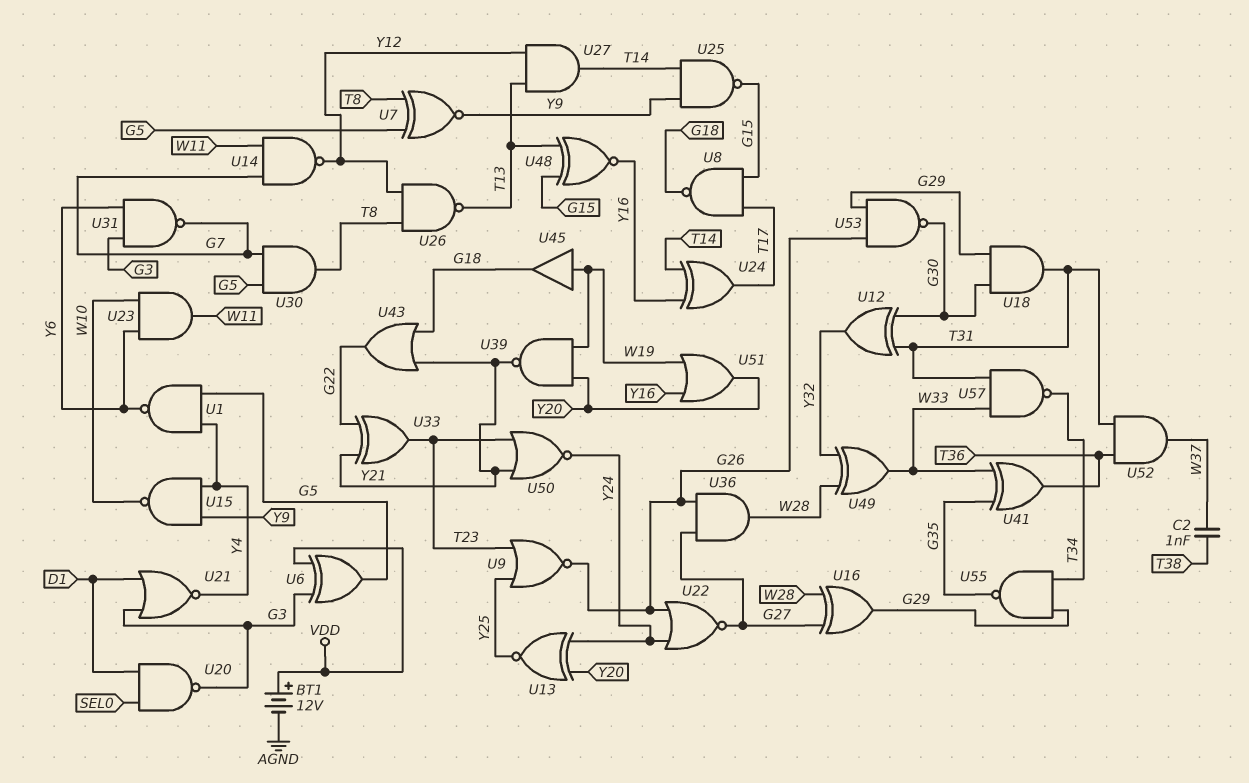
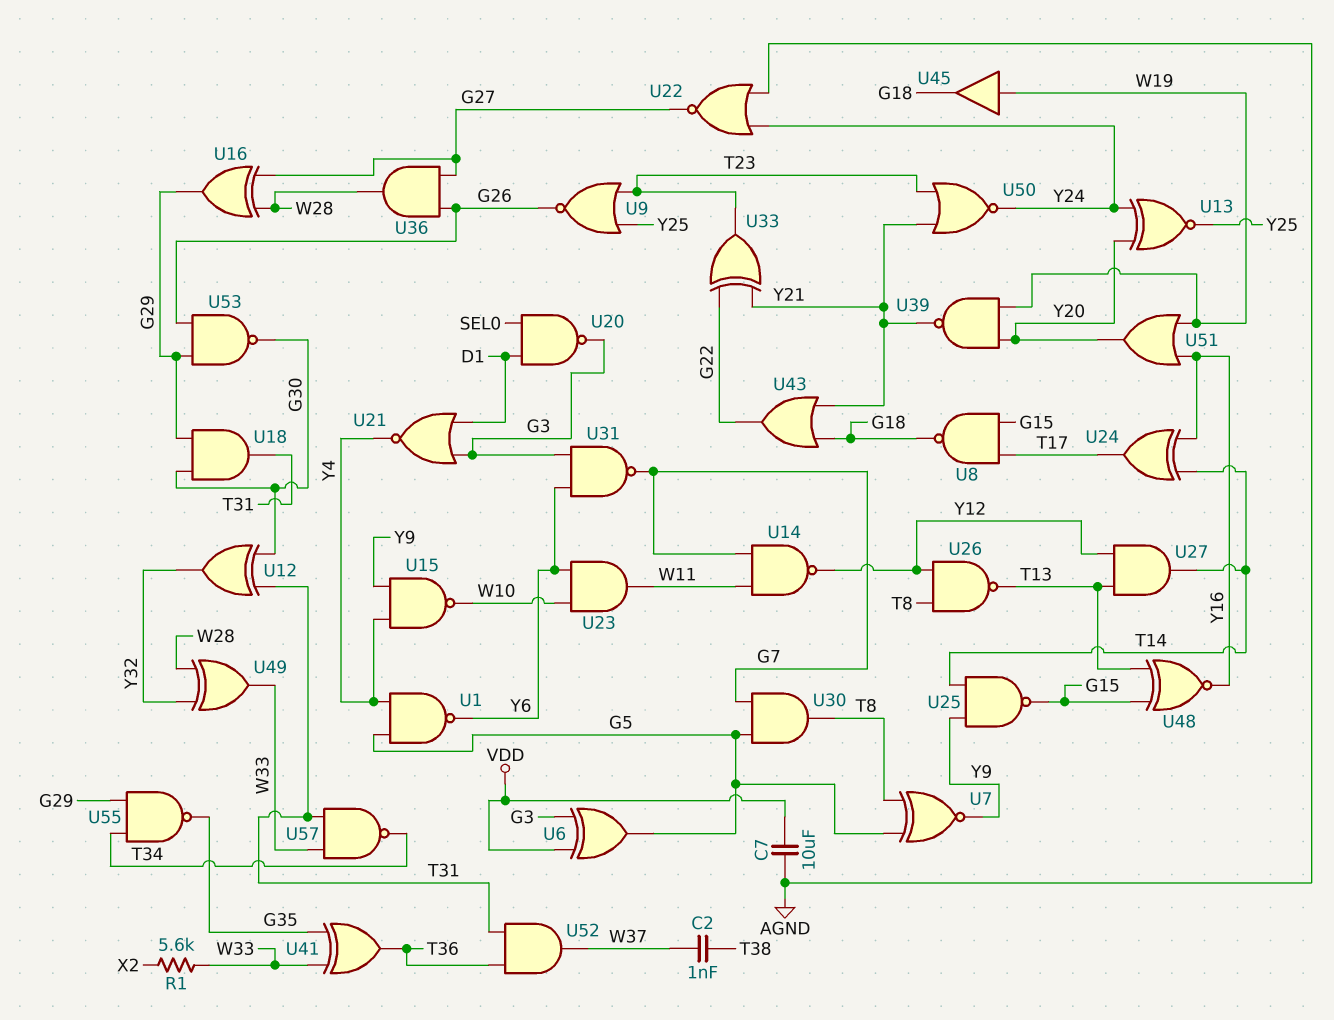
BT1: 12V (plus VDD, minus AGND) -> none
C7: none -> 10uF (AGND, VDD)
R1: none -> 5.6k (W33, X2)
U22: NOR (in G26, in Y24, out G27) -> NOR (in AGND, in Y24, out G27)

